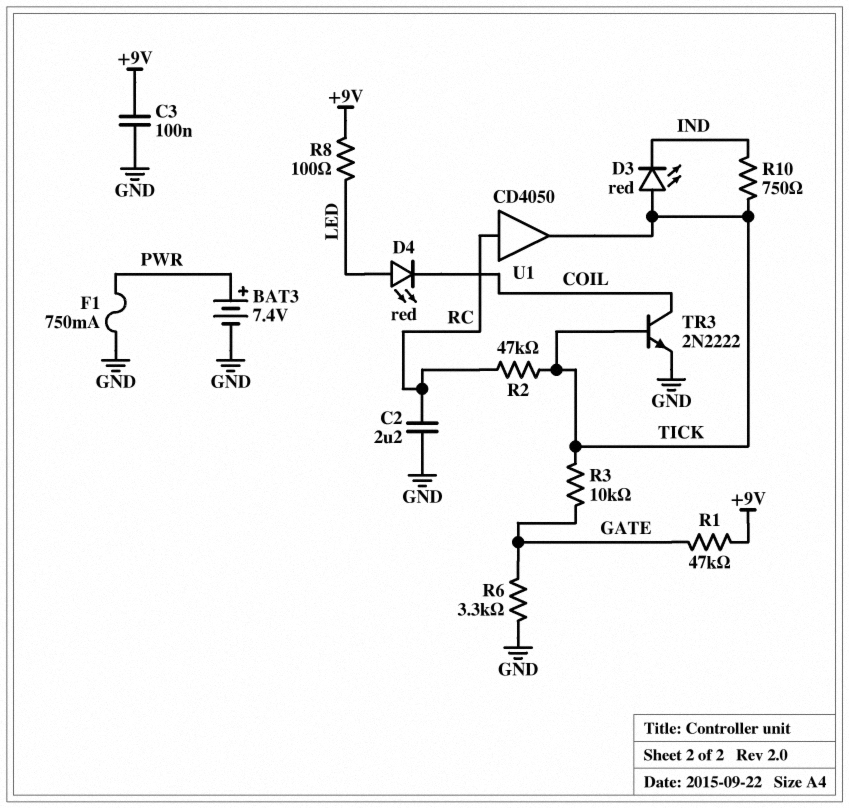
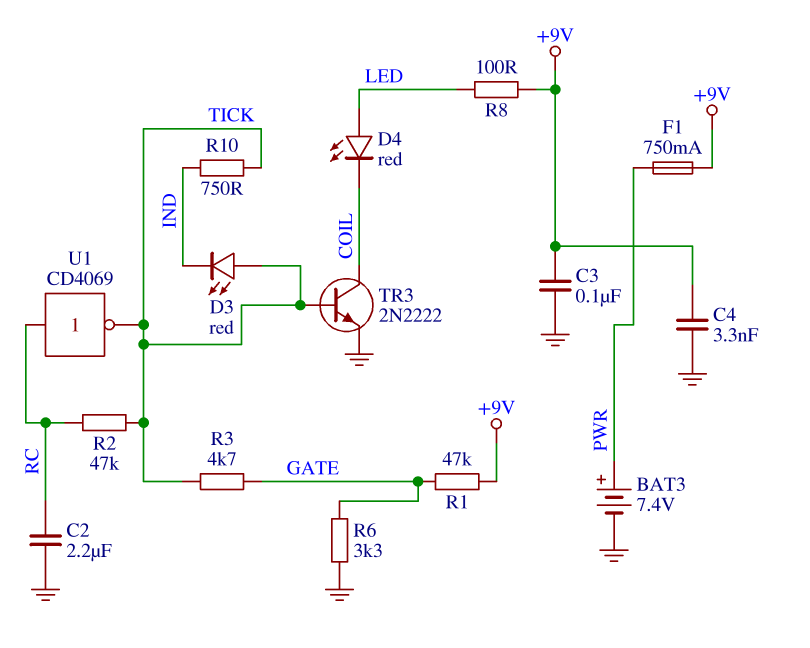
C4: none -> 3.3nF (+9V, GND)
F1: 750mA (GND, PWR) -> 750mA (+9V, PWR)
R3: 10k (GATE, TICK) -> 4.7k (GATE, TICK)
U1: buffer CD4050 (in RC, out TICK) -> NOT CD4069 (in RC, out TICK)

